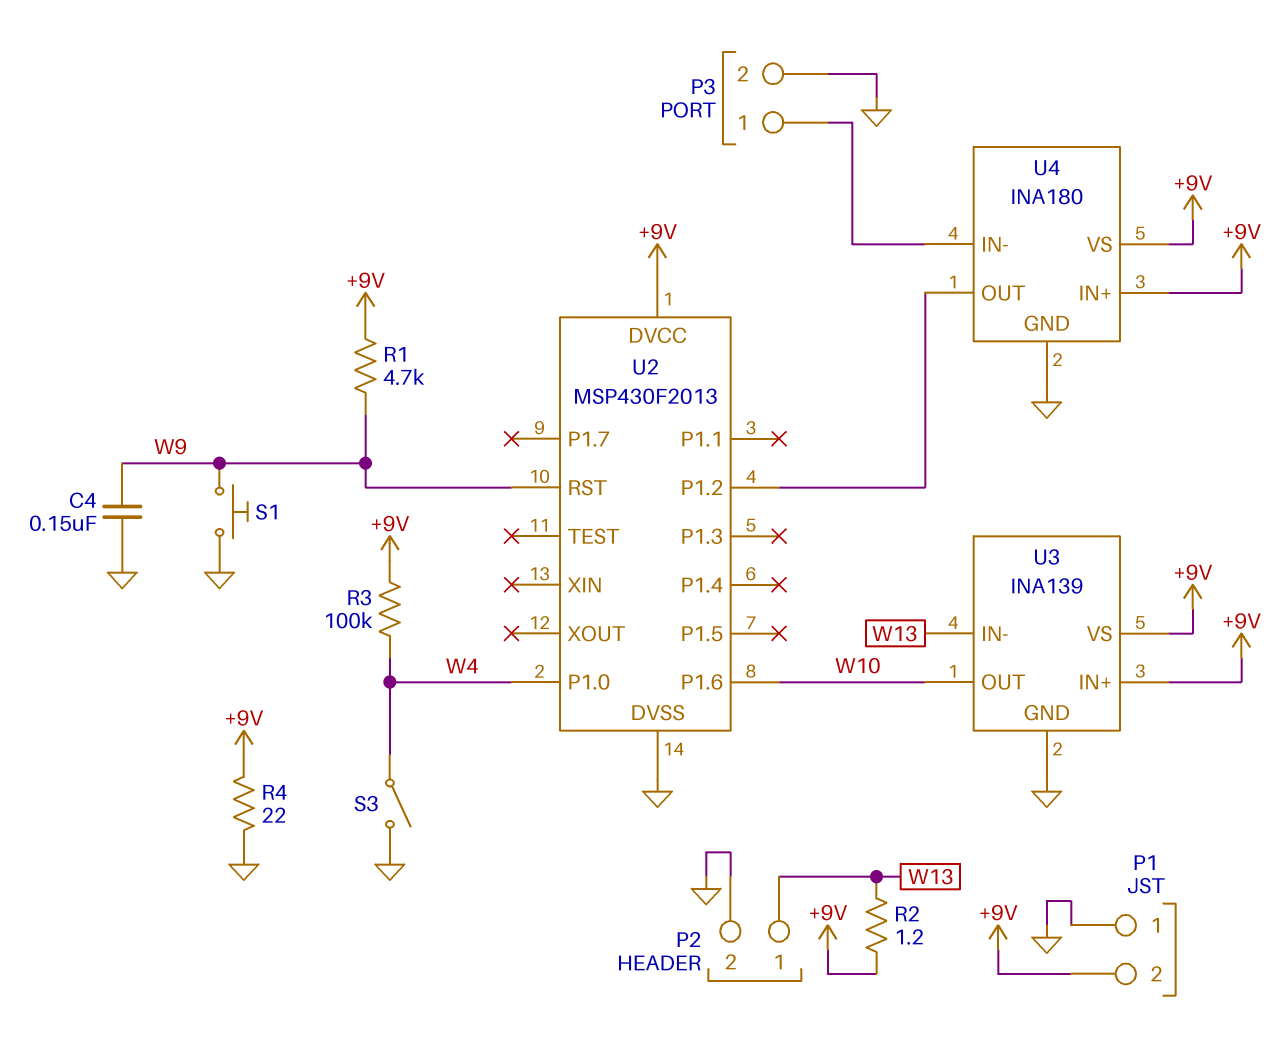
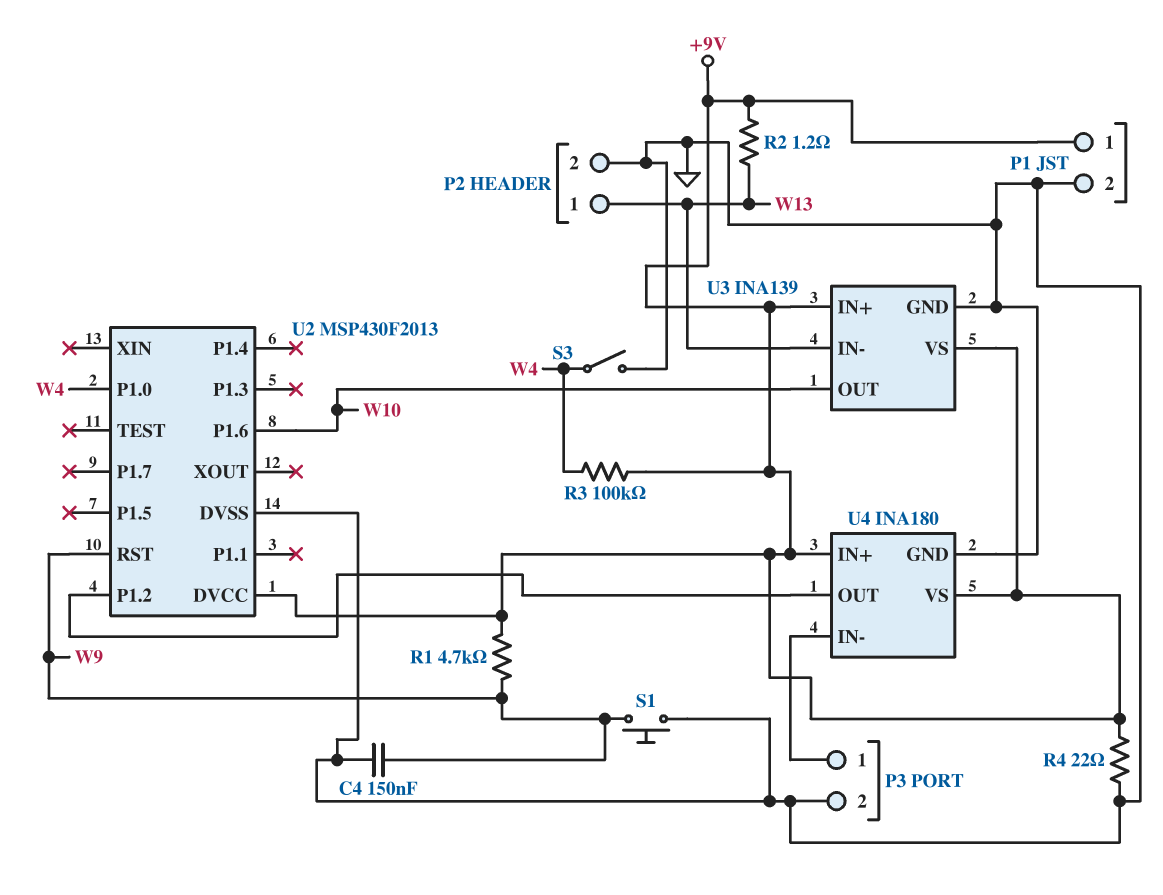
P1 pin 1: GND -> +9V
P1 pin 2: +9V -> GND

